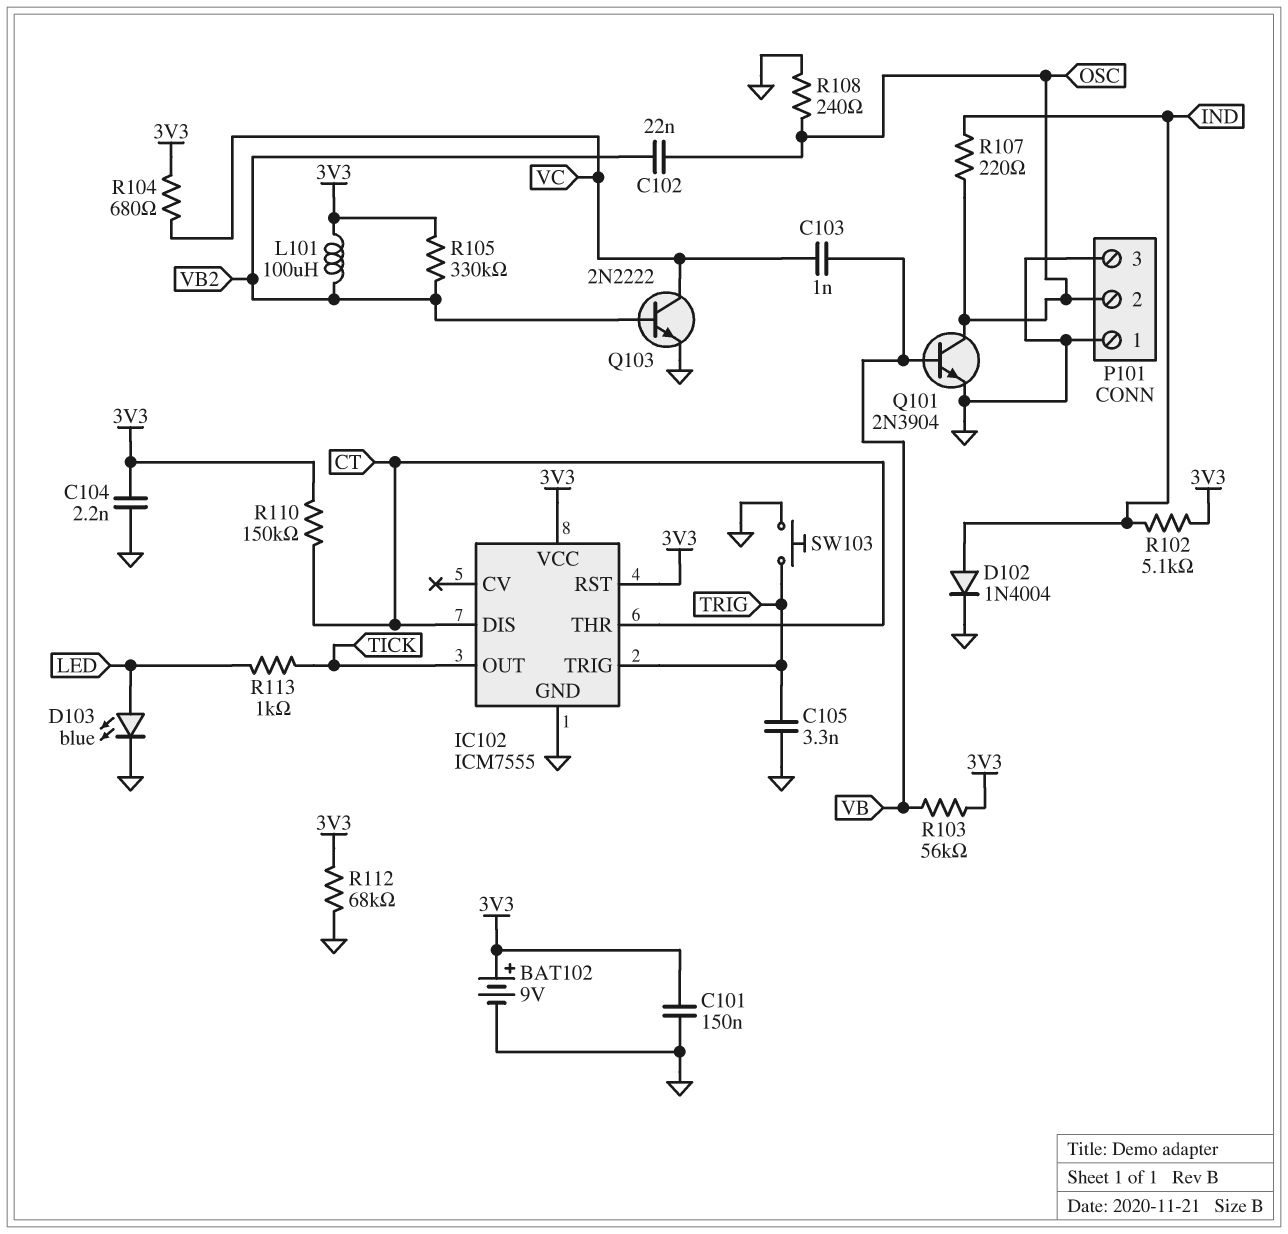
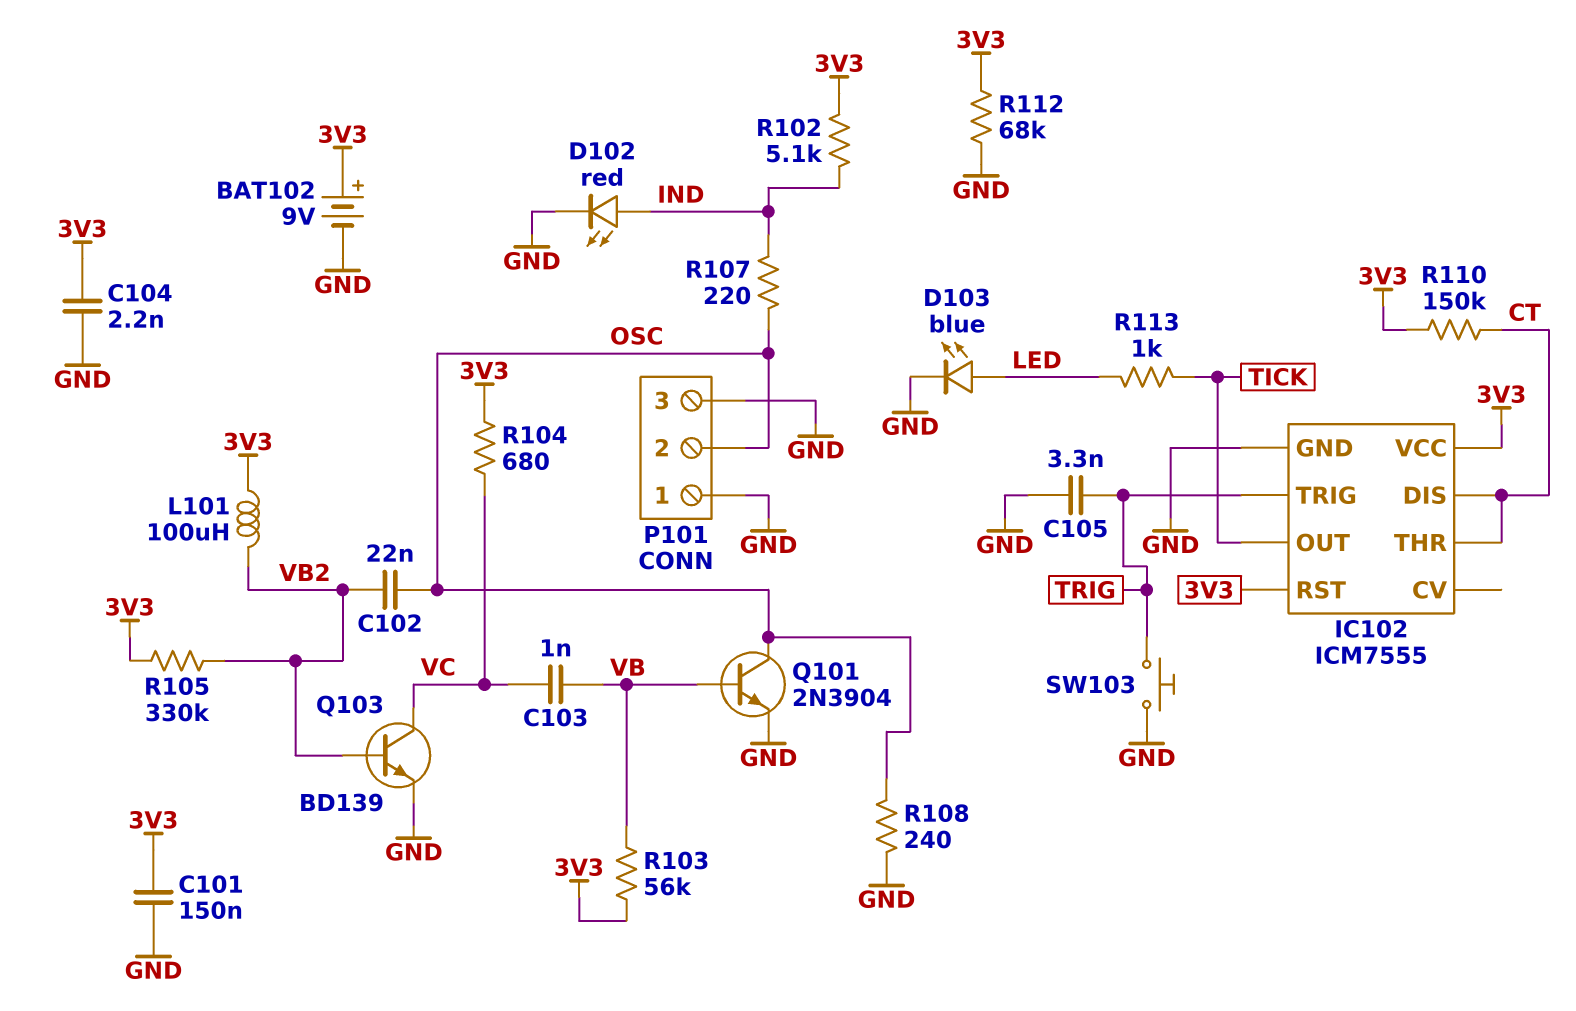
D102: diode 1N4004 (A IND, K GND) -> LED red (A IND, K GND)
Q103: NPN 2N2222 (B VB2, C VC, E GND) -> NPN BD139 (B VB2, C VC, E GND)

